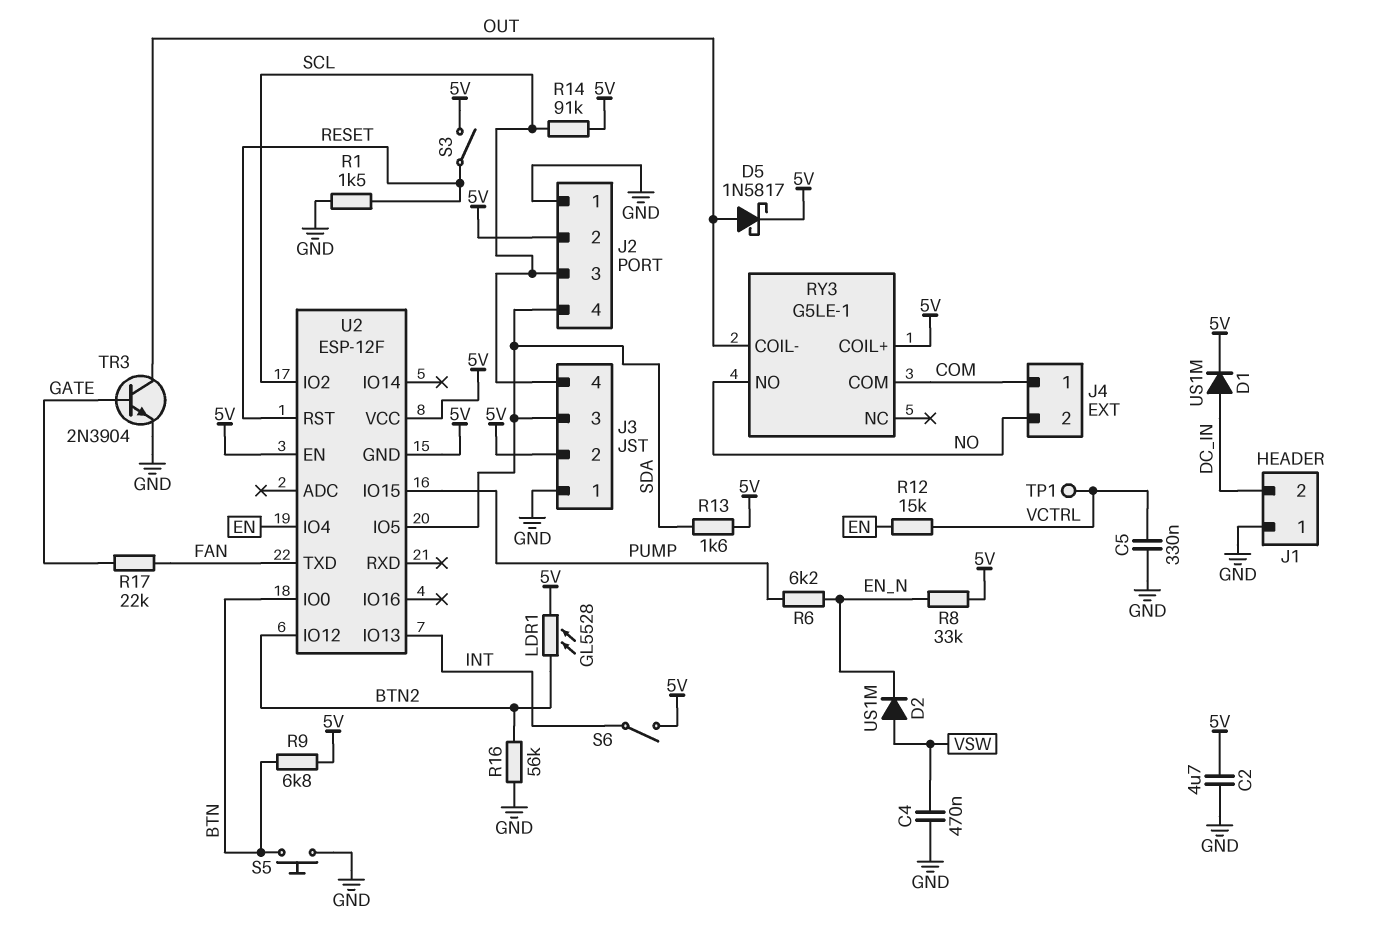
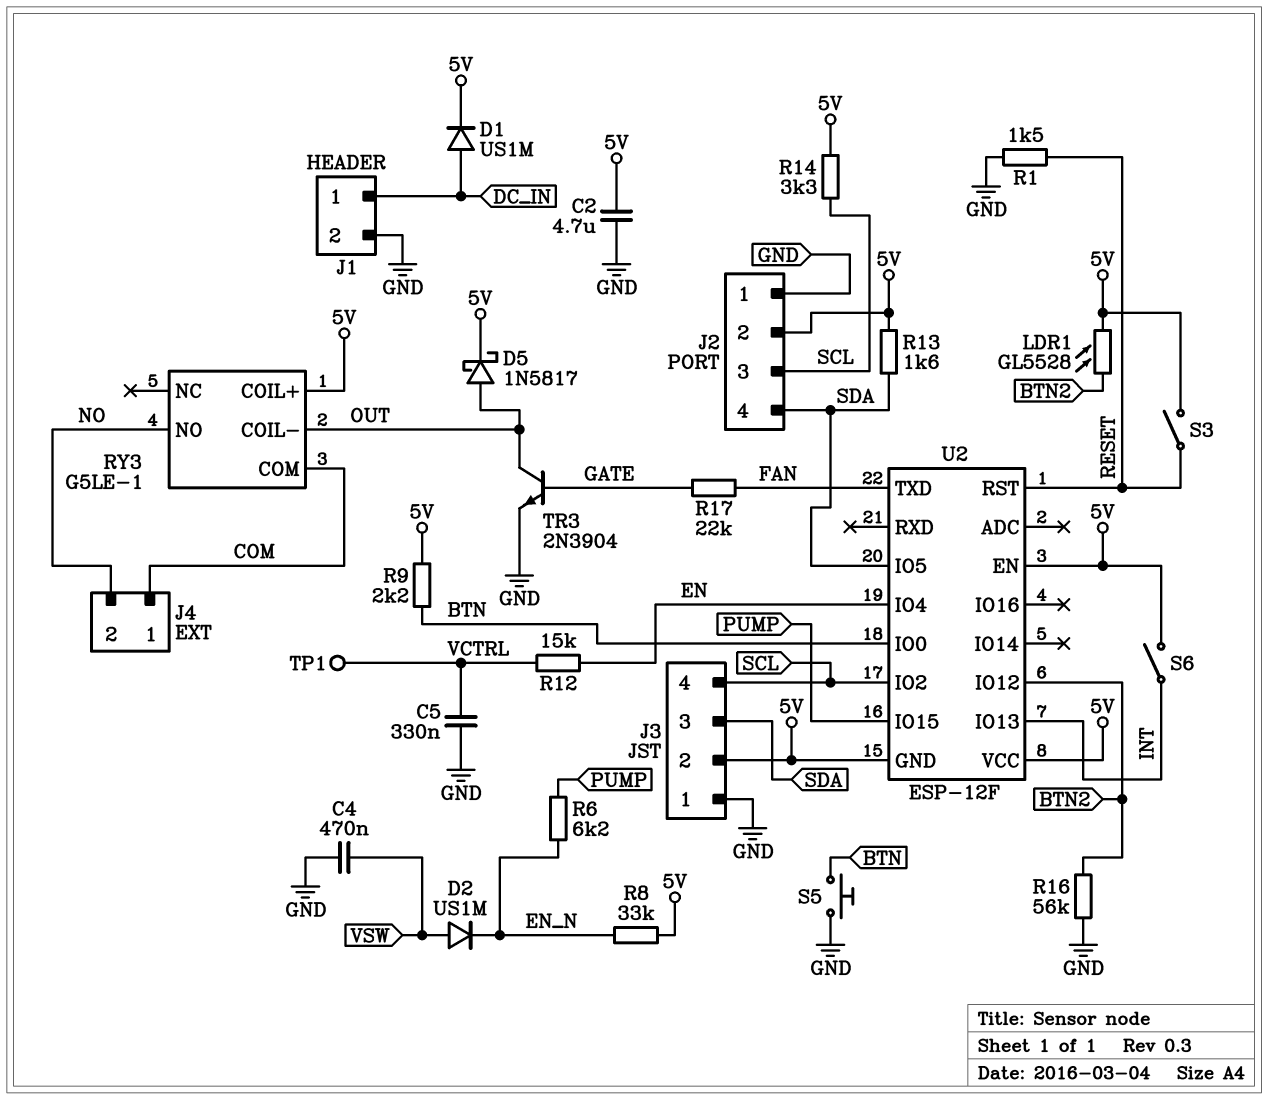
J1 pin 1: GND -> DC_IN
J1 pin 2: DC_IN -> GND
R9: 6.8k (5V, BTN) -> 2.2k (5V, BTN)
R14: 91k (5V, SCL) -> 3.3k (5V, SCL)

